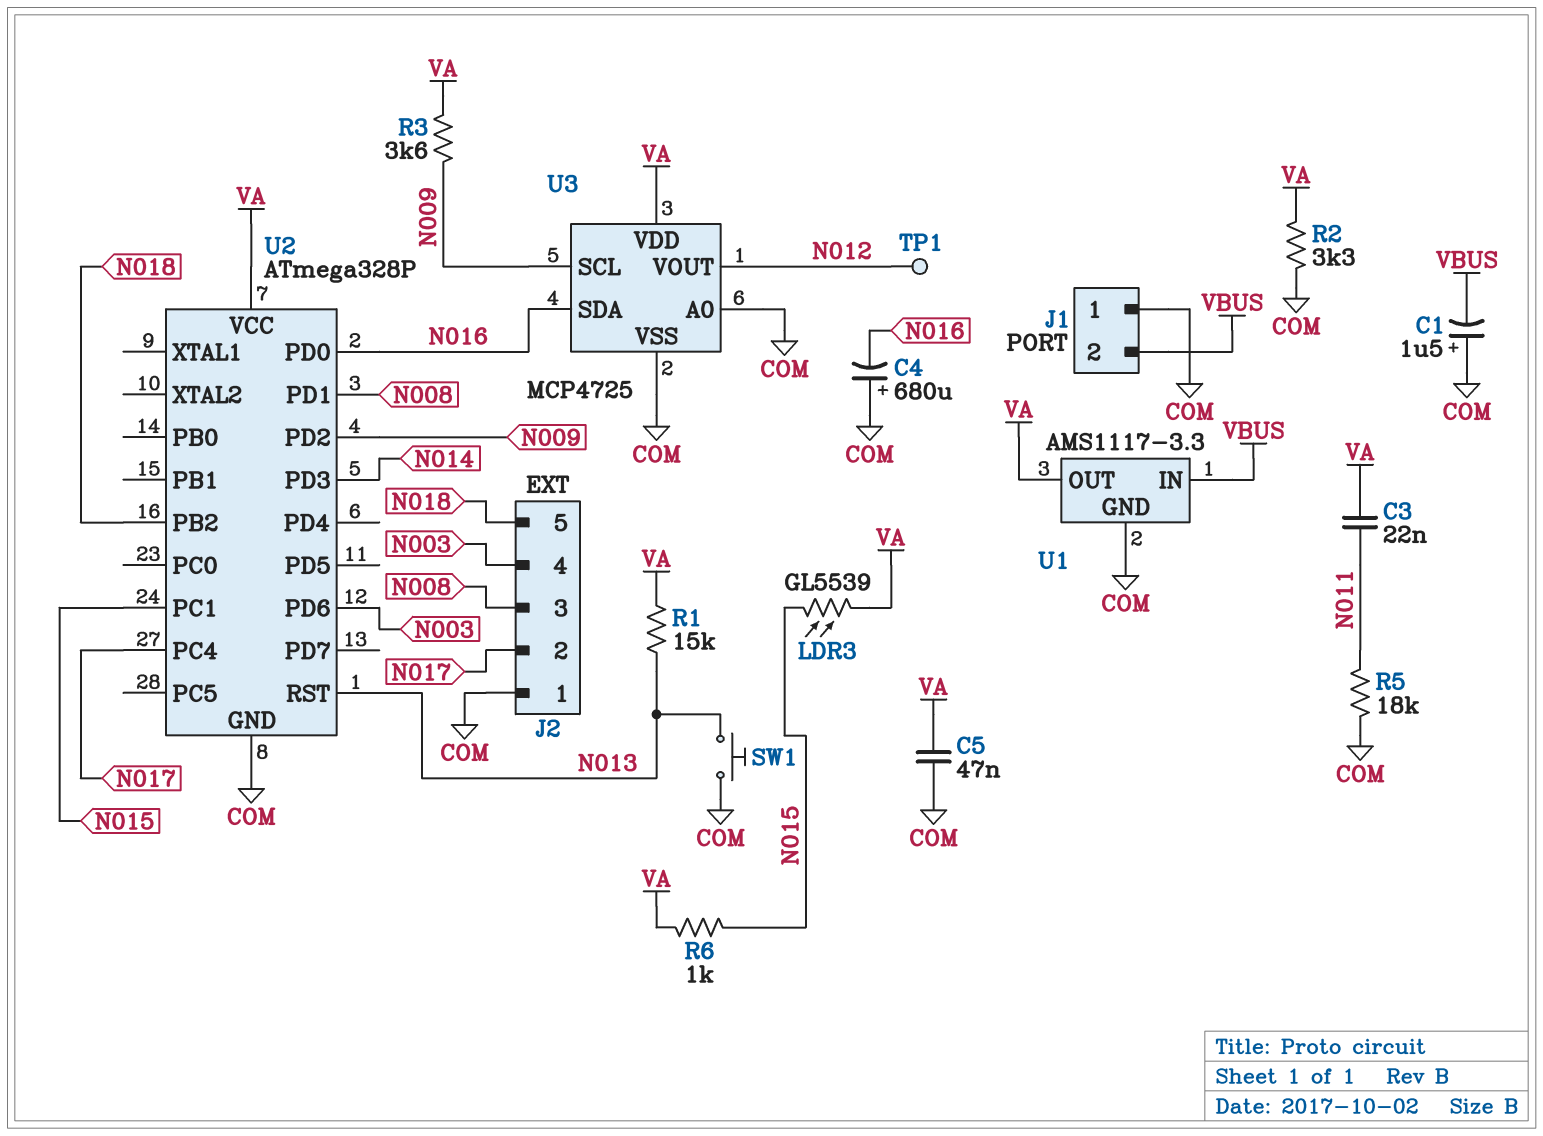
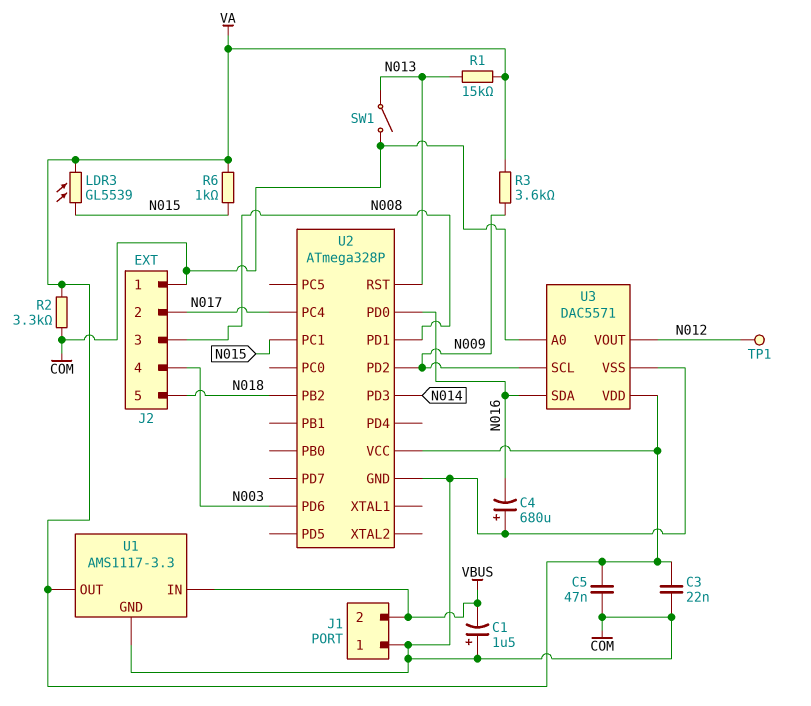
C3: 22nF (N011, VA) -> 22nF (COM, VA)
R5: 18k (COM, N011) -> none
SW1: button (COM, N013) -> switch (COM, N013)
U3: MCP4725 -> DAC5571

